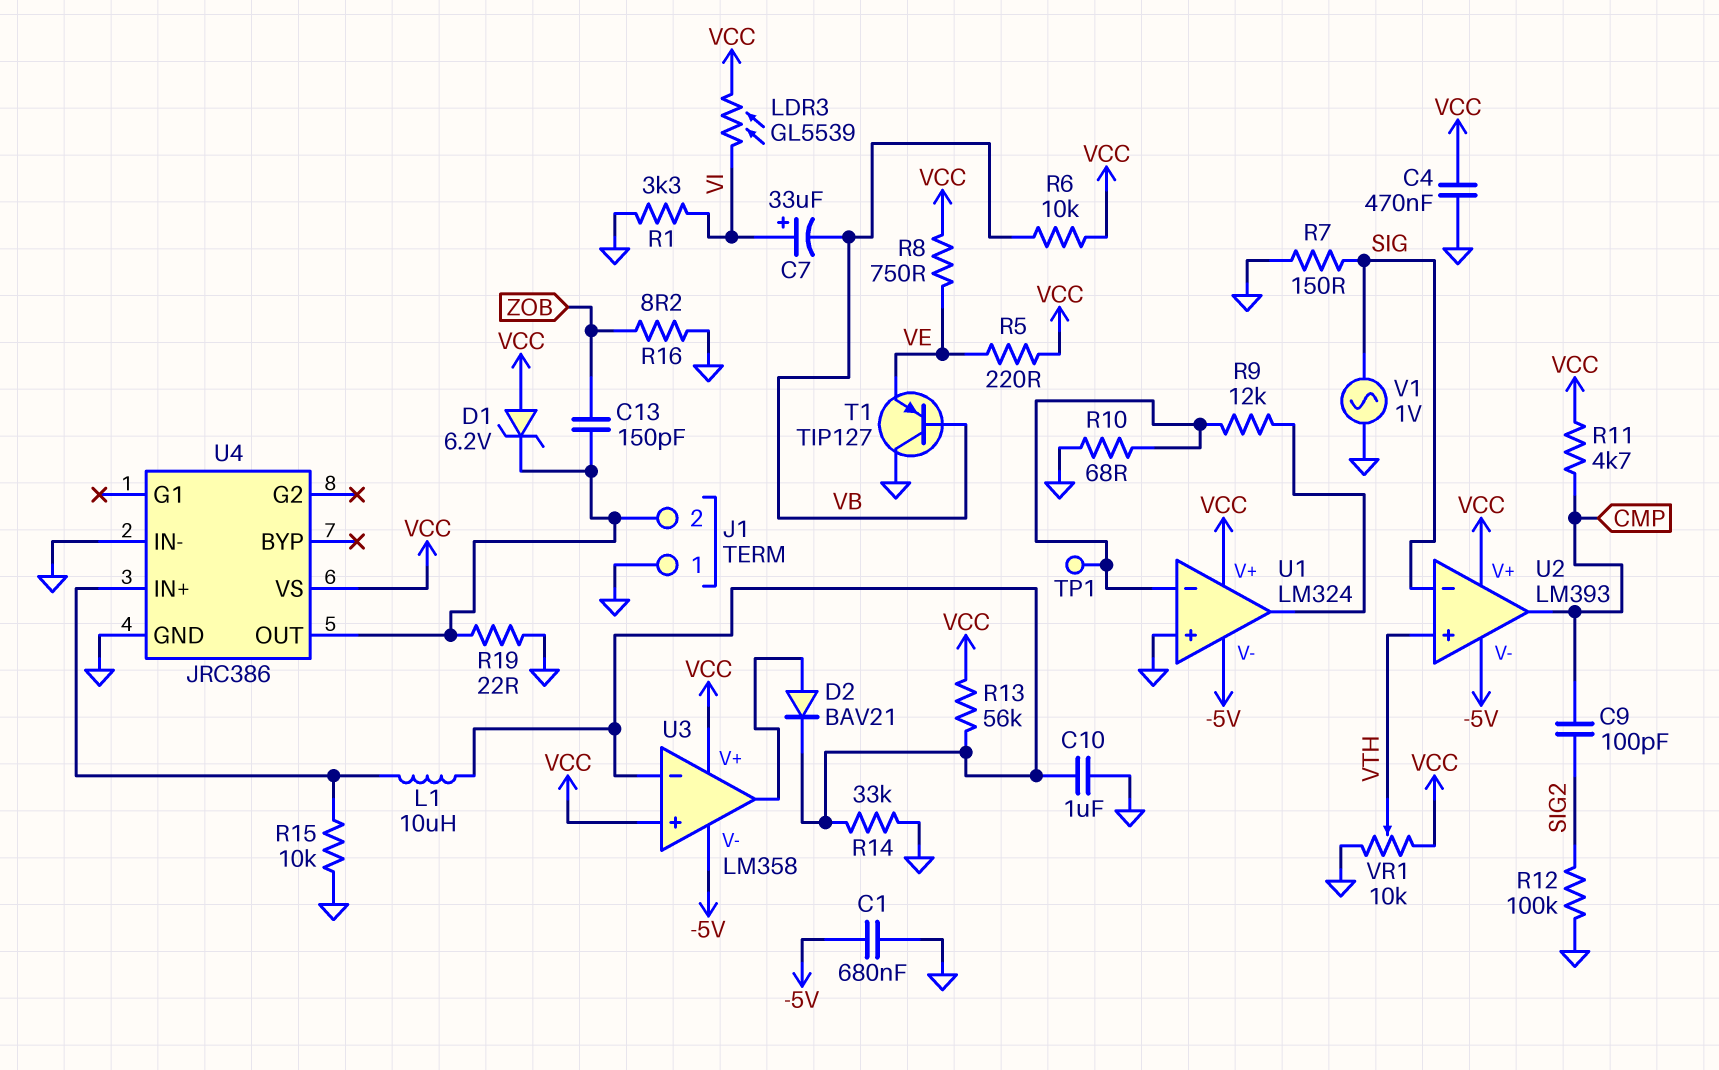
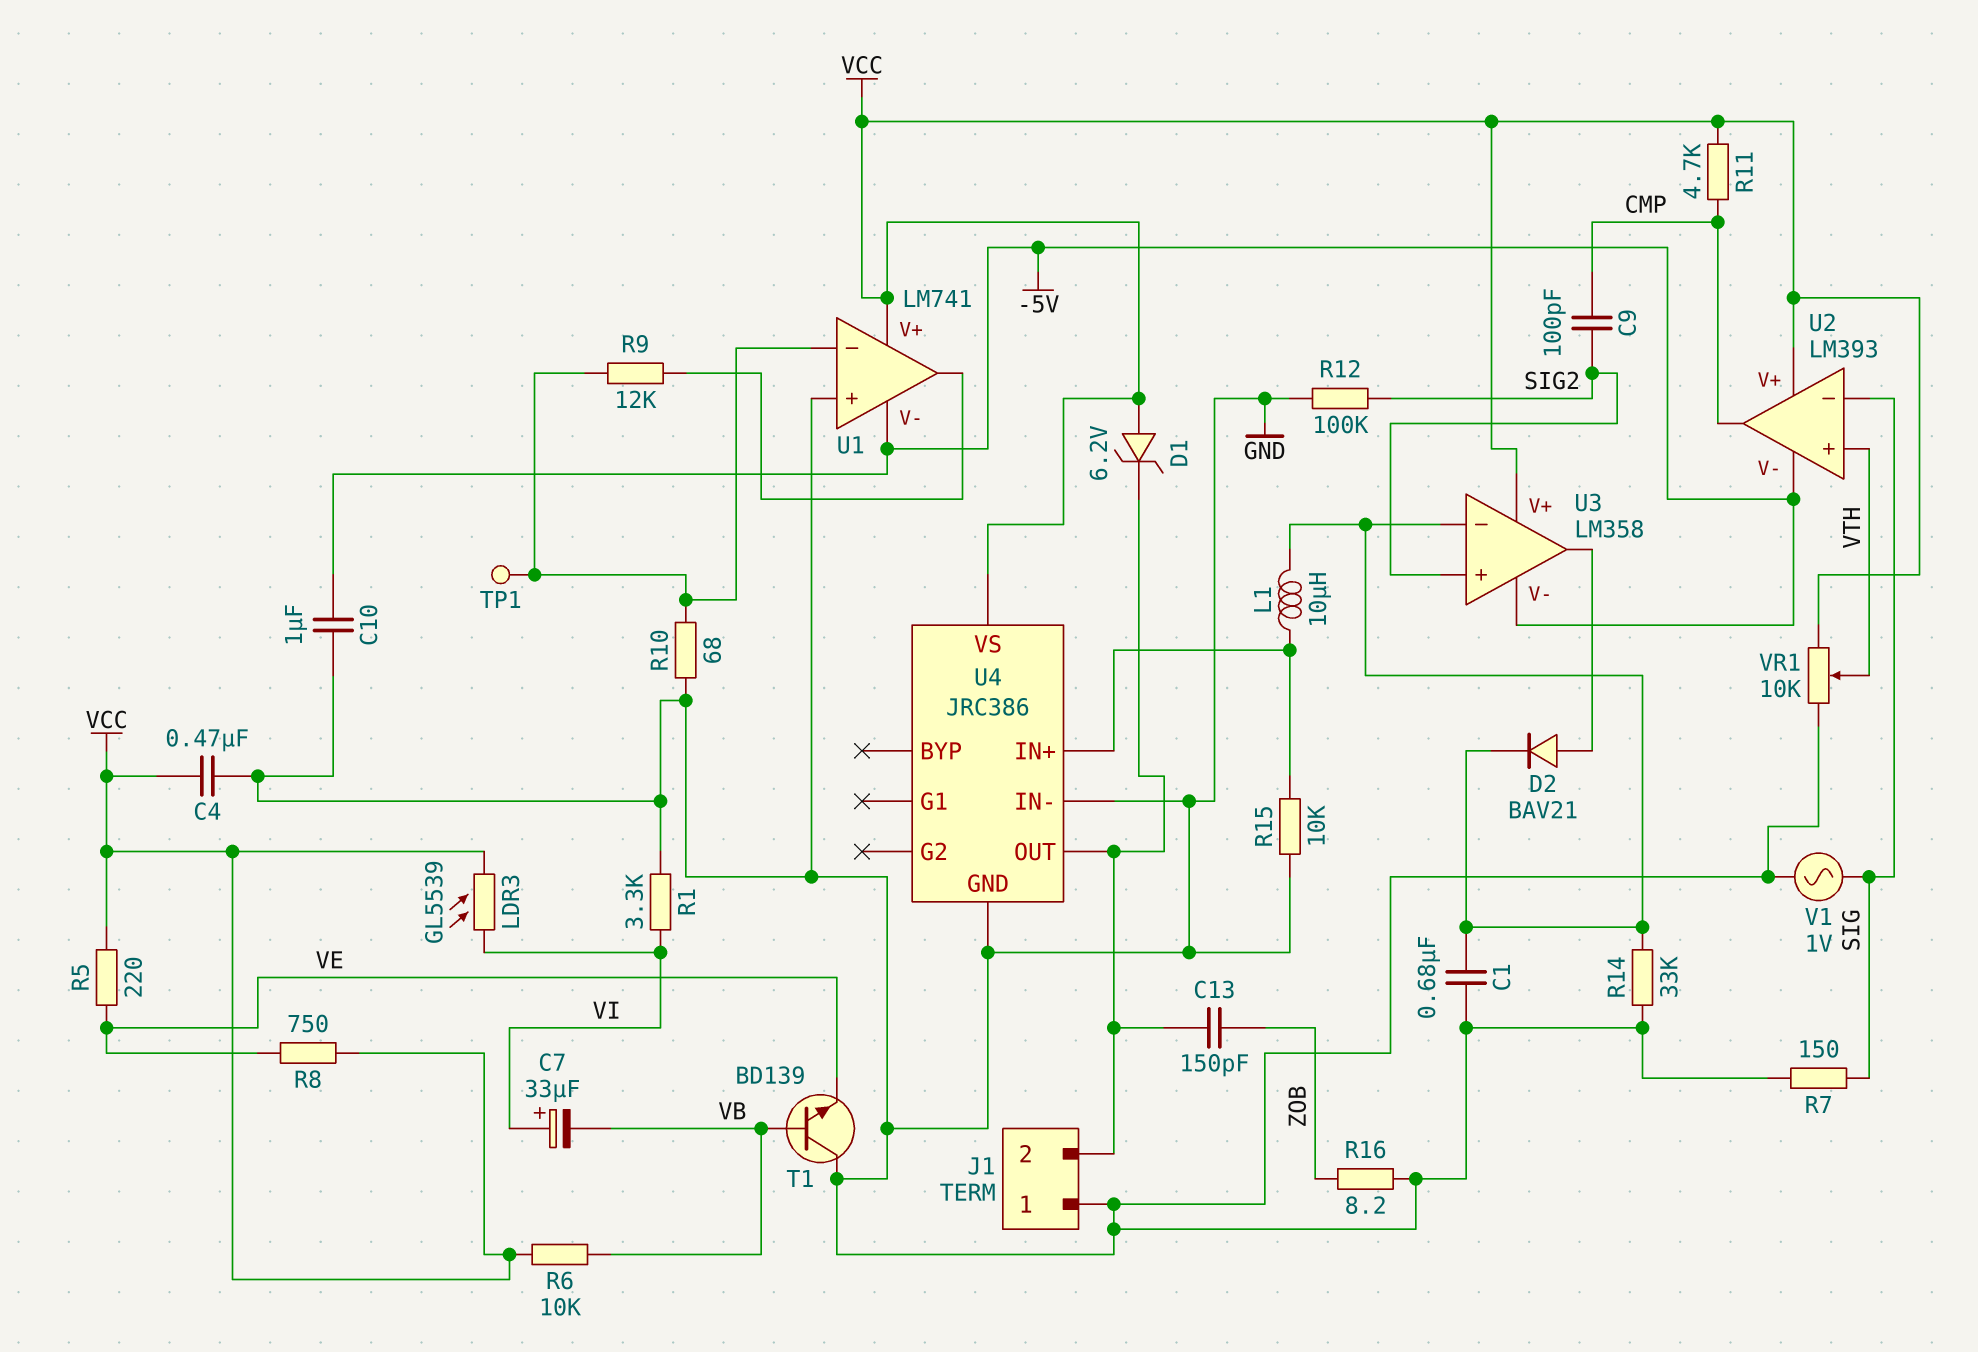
C1: 680nF (-5V, GND) -> 680nF (GND, U3/in-)
C10: 1uF (GND, U3/in-) -> 1uF (-5V, GND)
R13: 56k (U3/in-, VCC) -> none
R19: 22 (GND, J1/2) -> none
T1: PNP TIP127 (B VB, C GND, E VE) -> NPN BD139 (B VB, C GND, E VE)
U1: LM324 -> LM741
U3 pin in+: VCC -> SIG2

